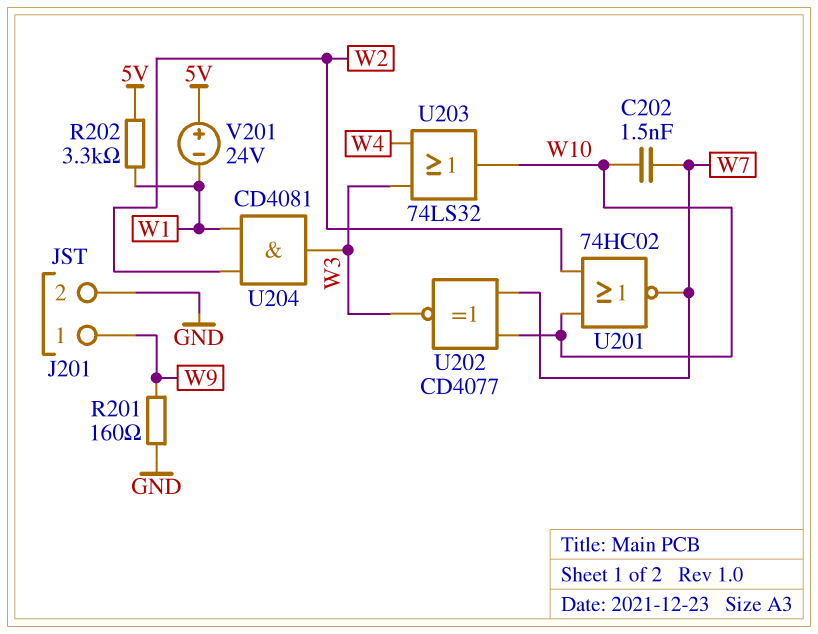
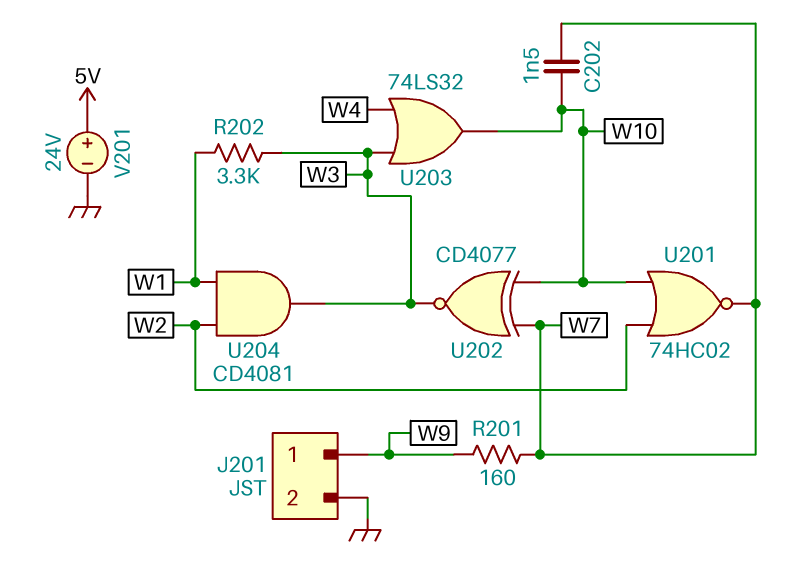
R201: 160 (GND, W9) -> 160 (W7, W9)
R202: 3.3k (5V, W1) -> 3.3k (W1, W3)
V201: 24V (plus 5V, minus W1) -> 24V (plus 5V, minus GND)

